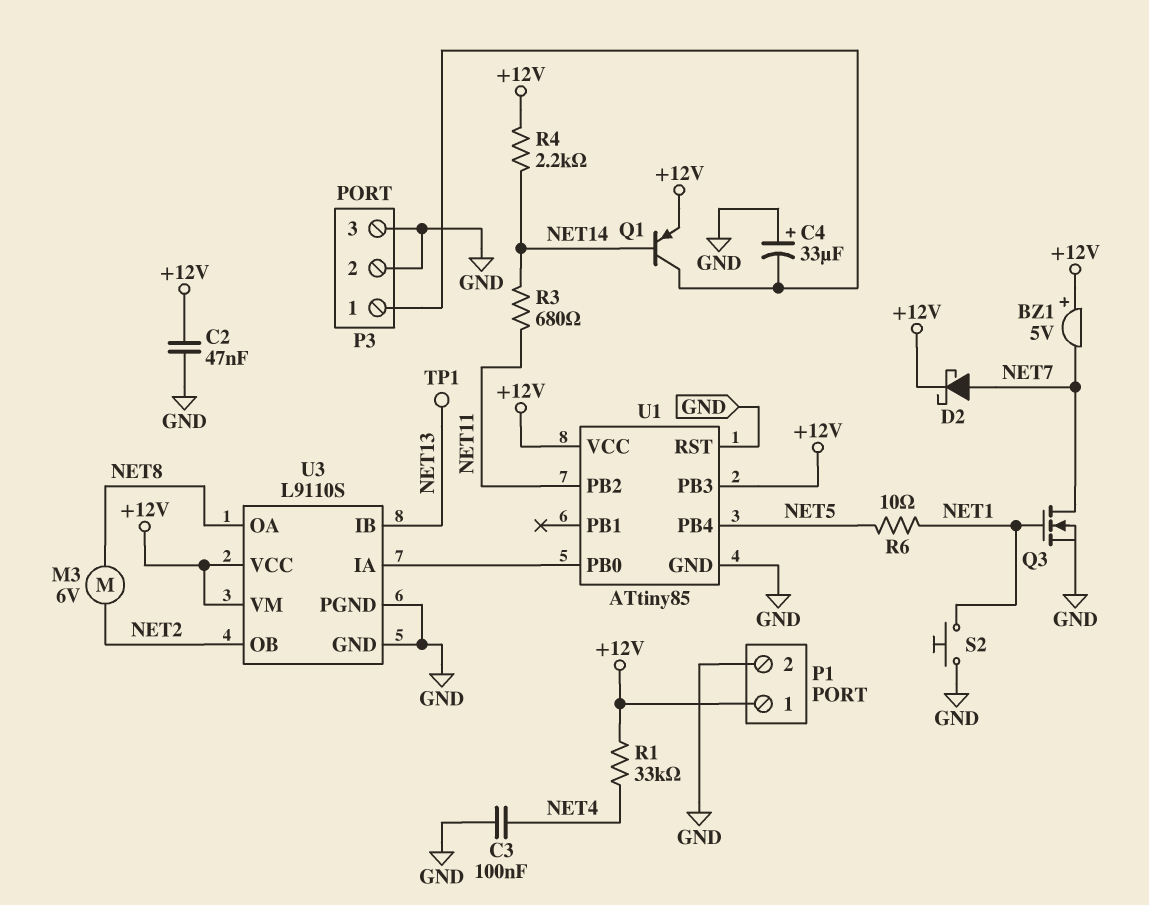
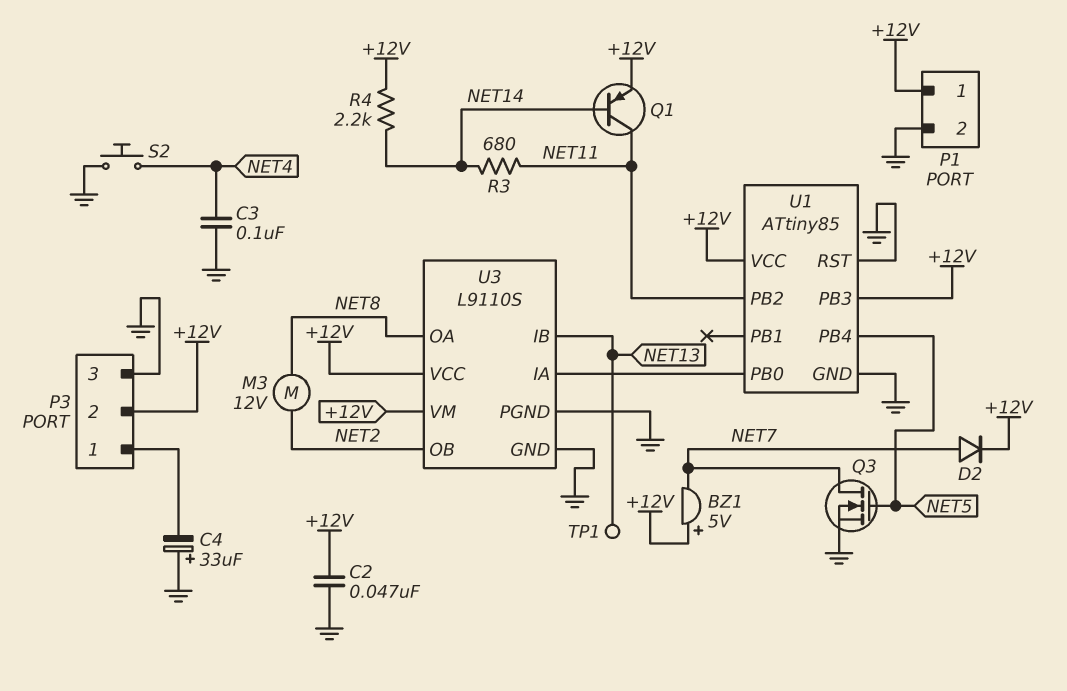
D2: schottky (A NET7, K +12V) -> diode (A NET7, K +12V)
M3: motor 6V (NET2, NET8) -> motor 12V (NET2, NET8)
P3 pin 2: GND -> +12V
Q1: PNP (B NET14, C P3/1, E +12V) -> PNP (B NET14, C NET11, E +12V)
Q3: NMOS (G NET1, D NET7, S GND) -> NMOS (G NET5, D NET7, S GND)
R1: 33k (+12V, NET4) -> none
R6: 10 (NET1, NET5) -> none
S2: button (GND, NET1) -> button (GND, NET4)

